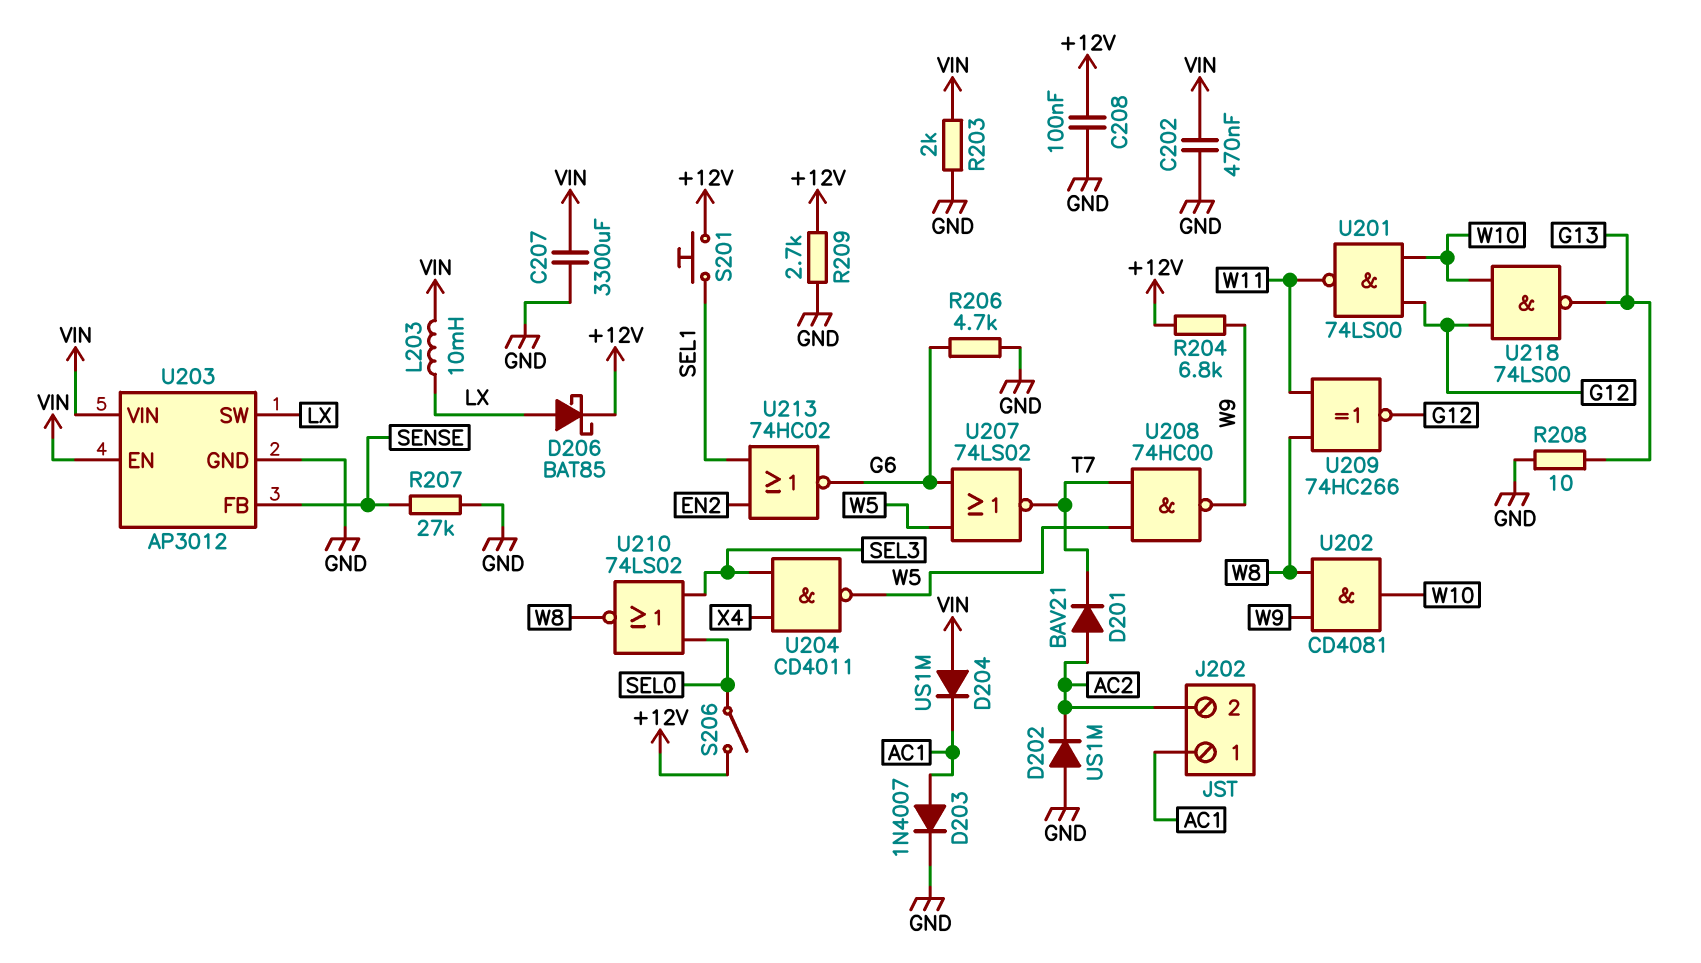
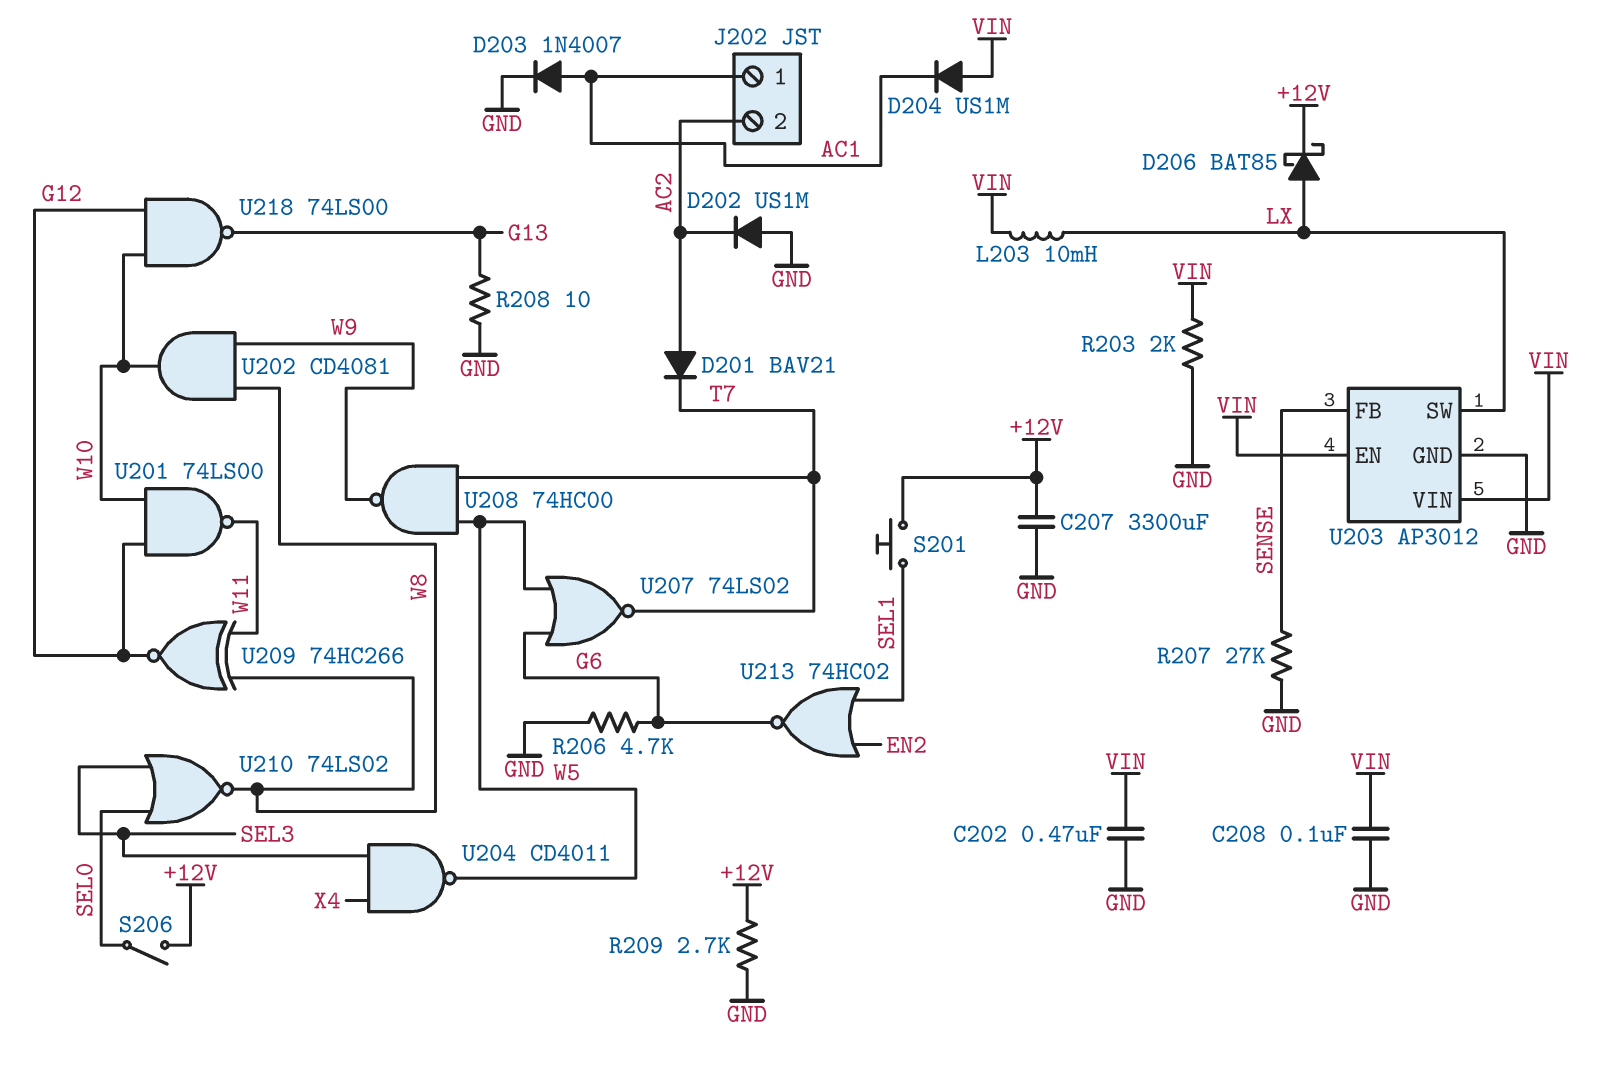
C207: 3300uF (GND, VIN) -> 3300uF (+12V, GND)
C208: 100nF (+12V, GND) -> 100nF (GND, VIN)
R204: 6.8k (+12V, W9) -> none

